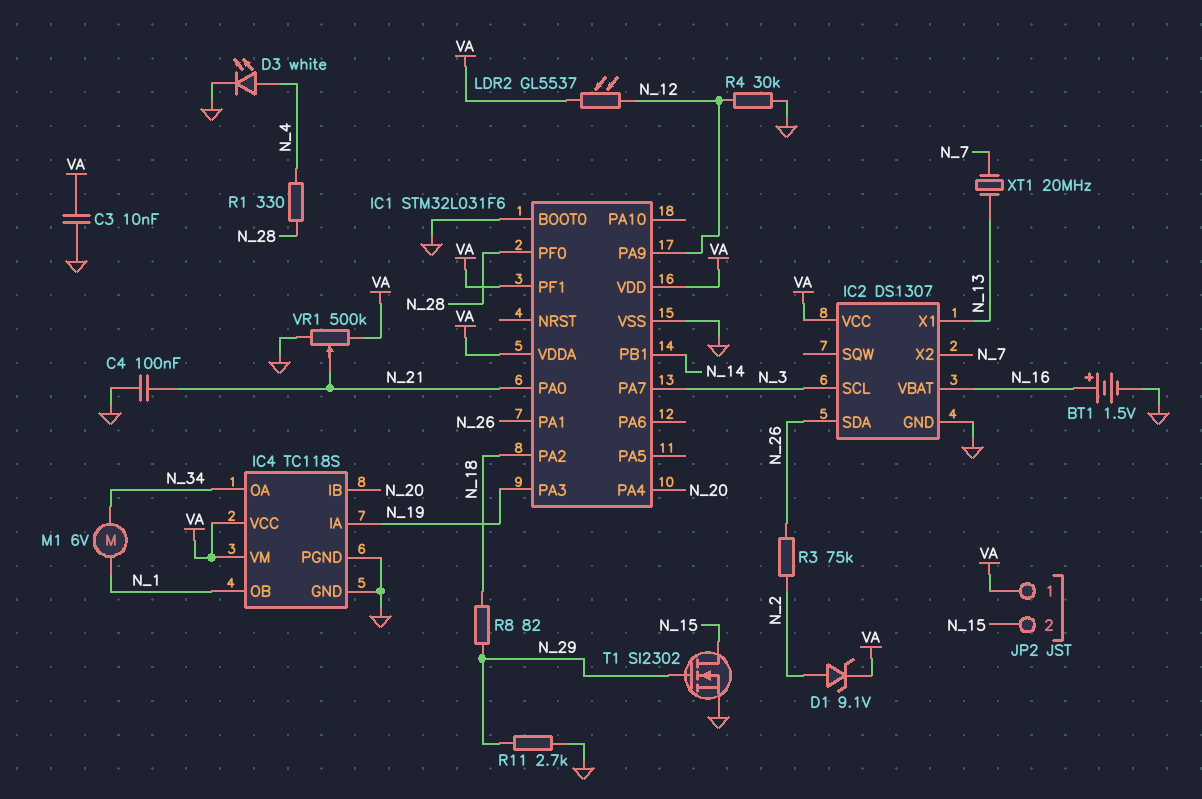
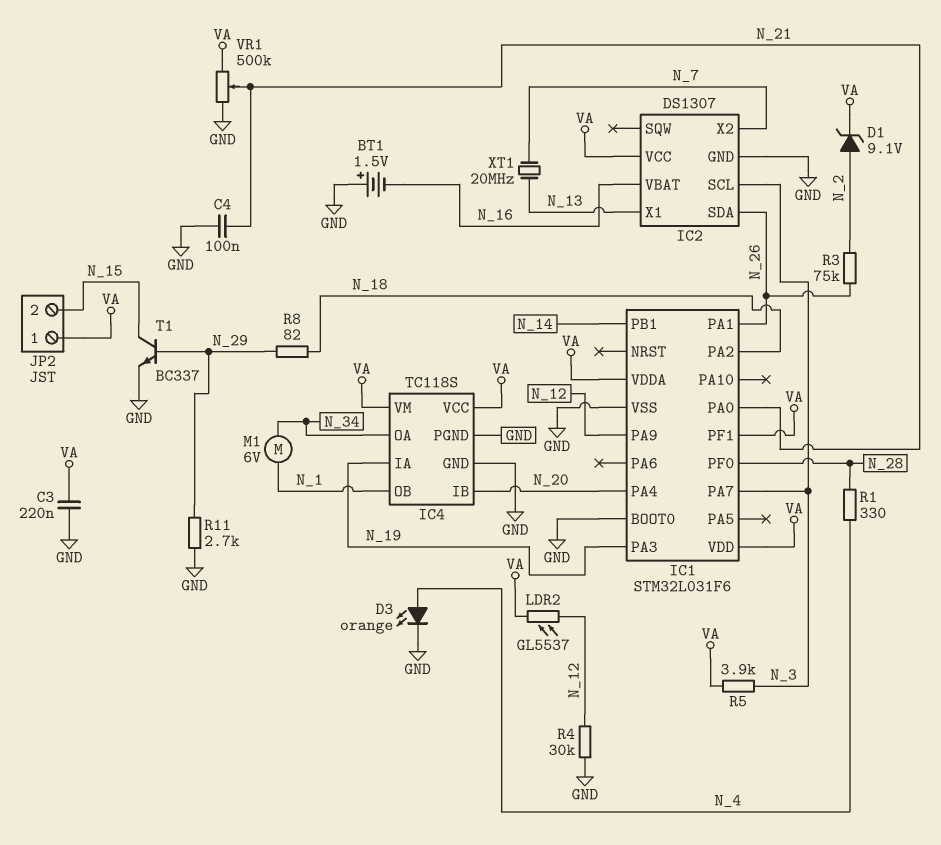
BT1: 1.5V (plus N_16, minus GND) -> 1.5V (plus GND, minus N_16)
C3: 10nF (GND, VA) -> 220nF (GND, VA)
D3: LED white (A N_4, K GND) -> LED orange (A N_4, K GND)
R5: none -> 3.9k (N_3, VA)
T1: NMOS SI2302 (G N_29, D N_15, S GND) -> NPN BC337 (B N_29, C N_15, E GND)

